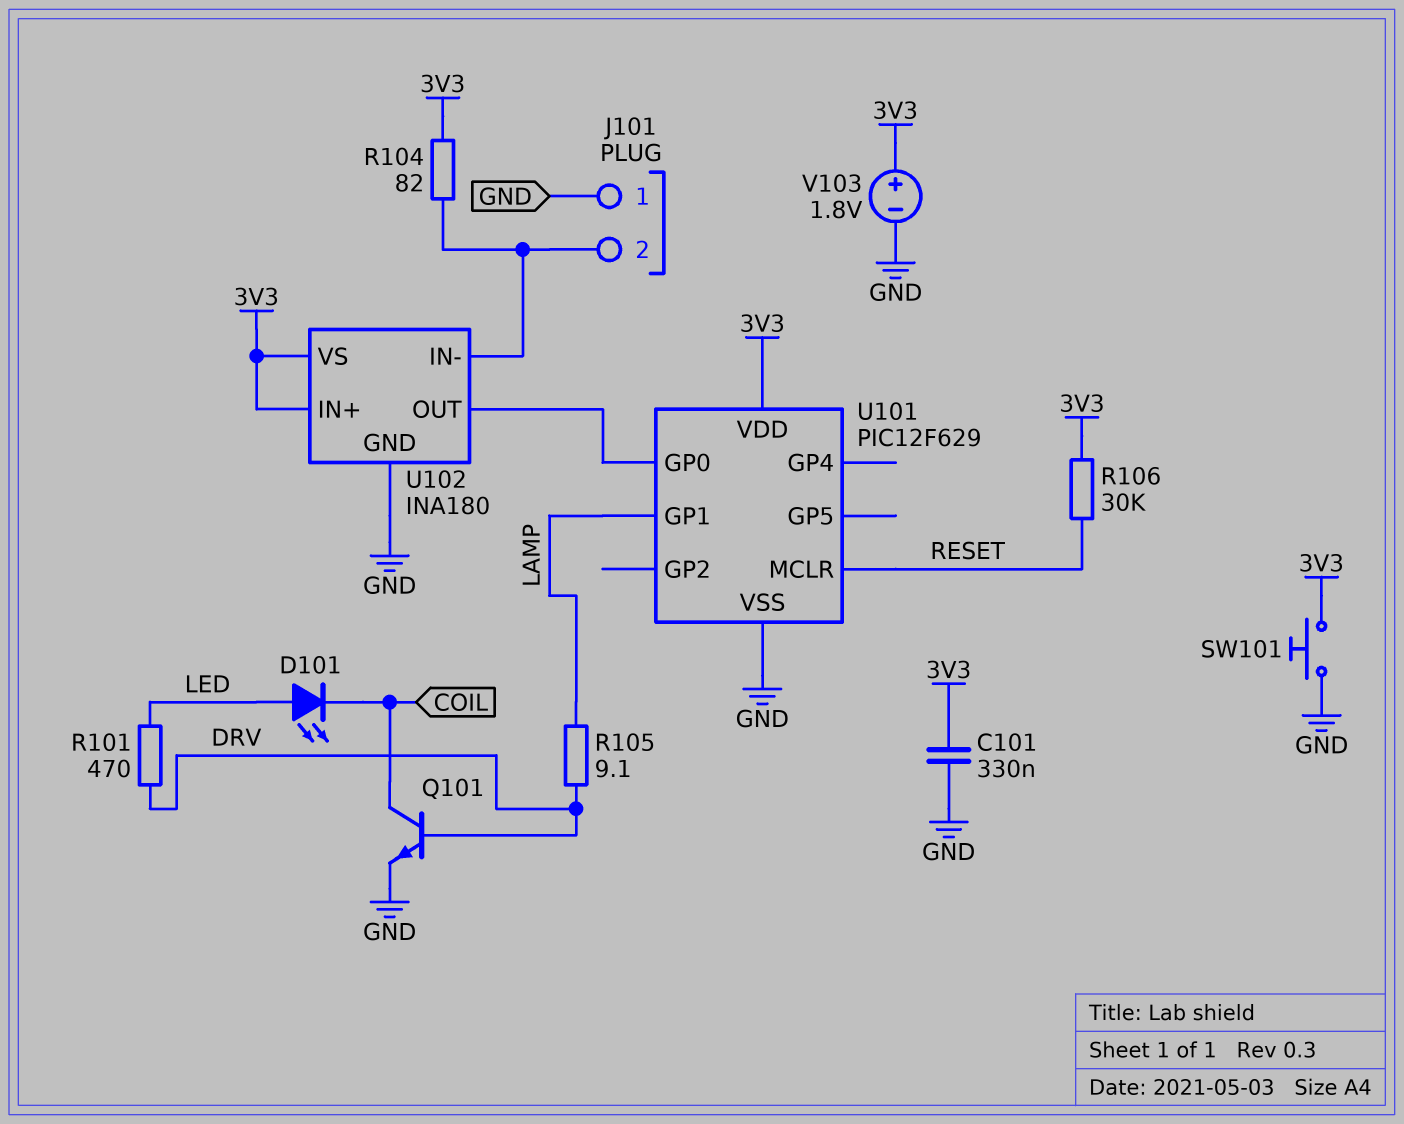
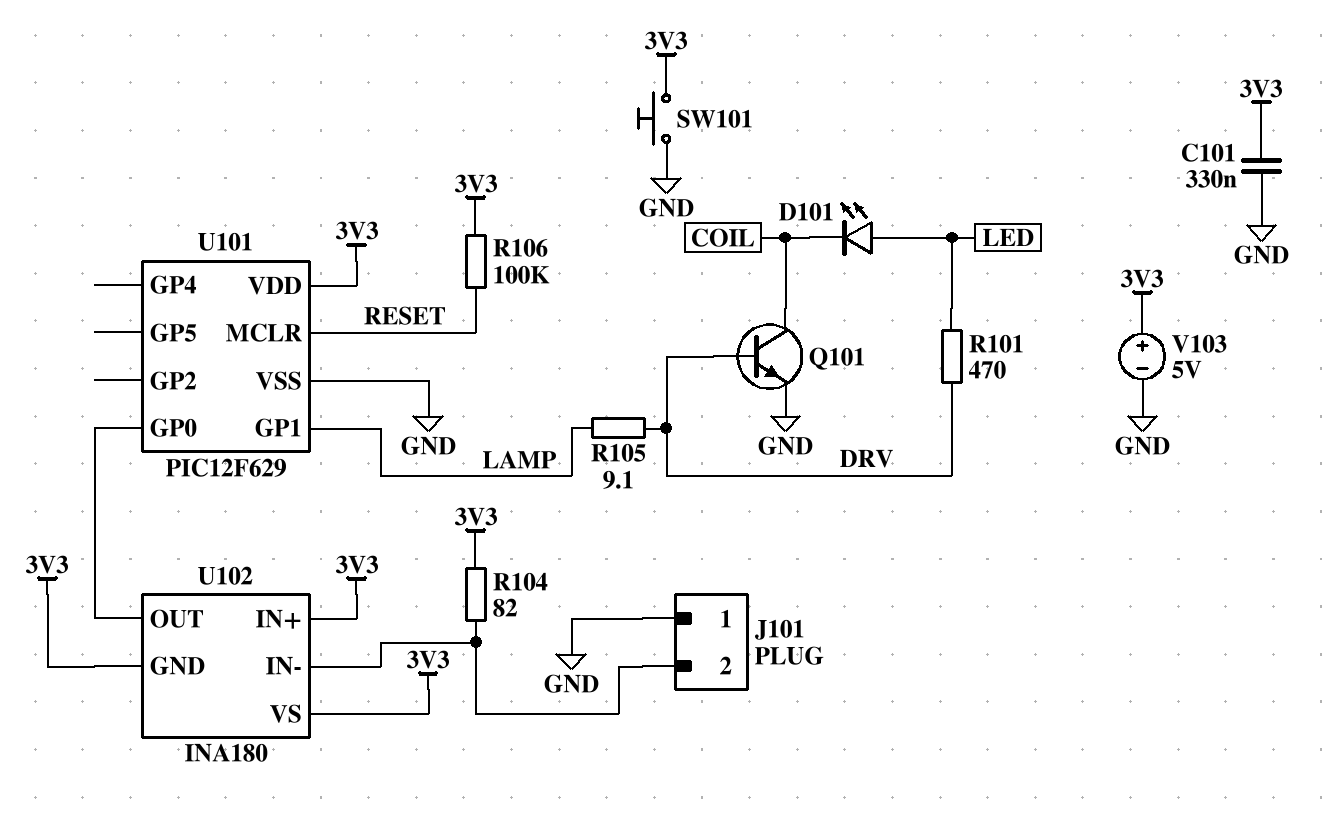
R106: 30k (3V3, RESET) -> 100k (3V3, RESET)
U102 pin GND: GND -> 3V3
V103: 1.8V (plus 3V3, minus GND) -> 5V (plus 3V3, minus GND)

